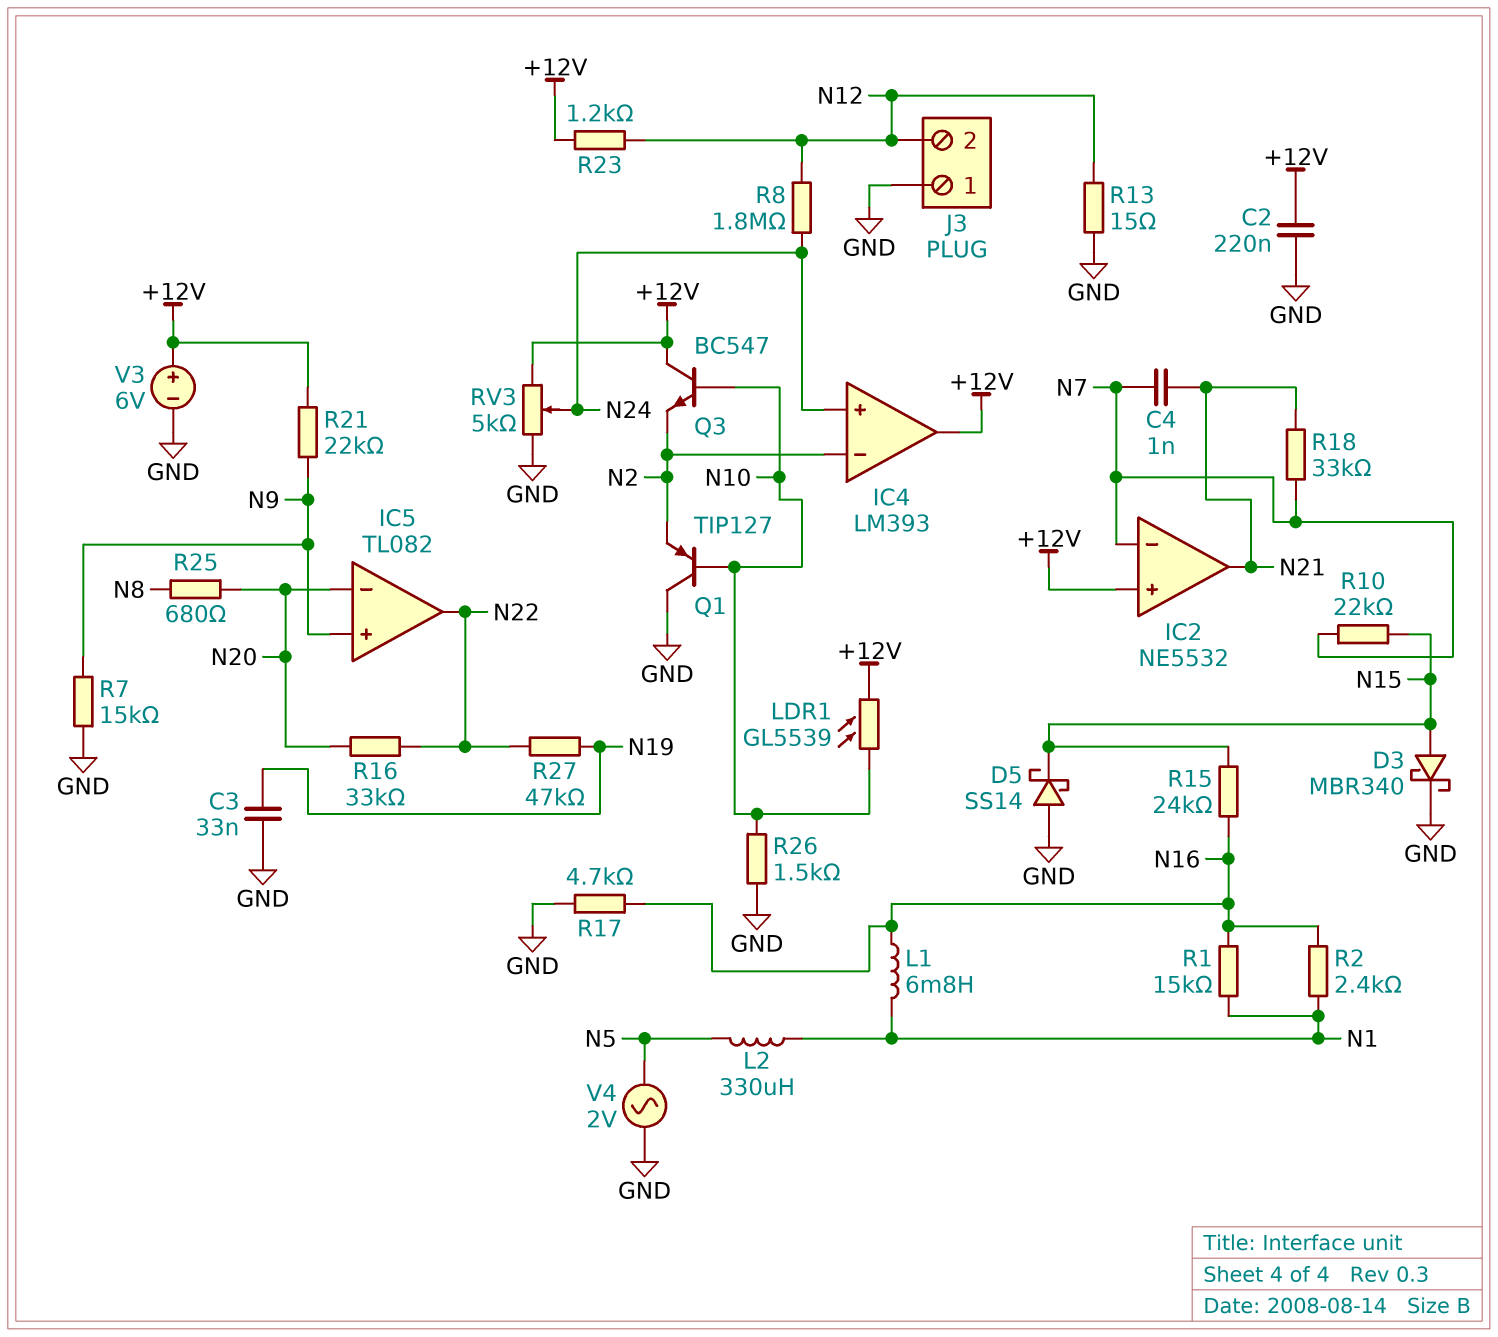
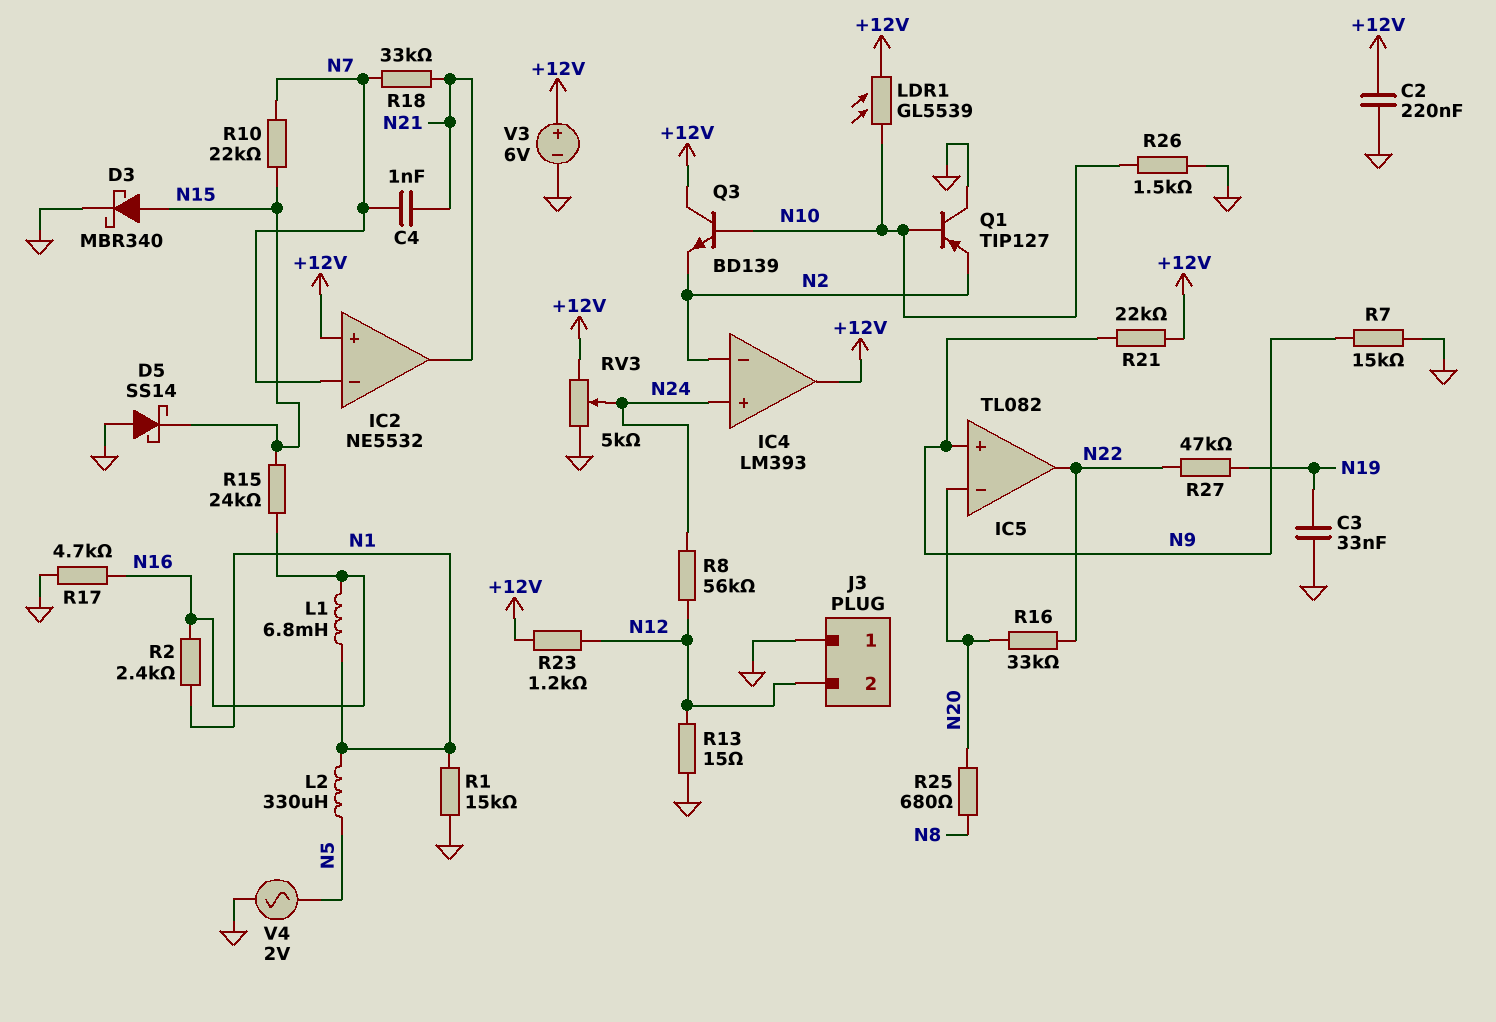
Q3: NPN BC547 (B N10, C +12V, E N2) -> NPN BD139 (B N10, C +12V, E N2)
R1: 15k (N1, N16) -> 15k (GND, N1)
R8: 1.8M (N12, N24) -> 56k (N12, N24)

